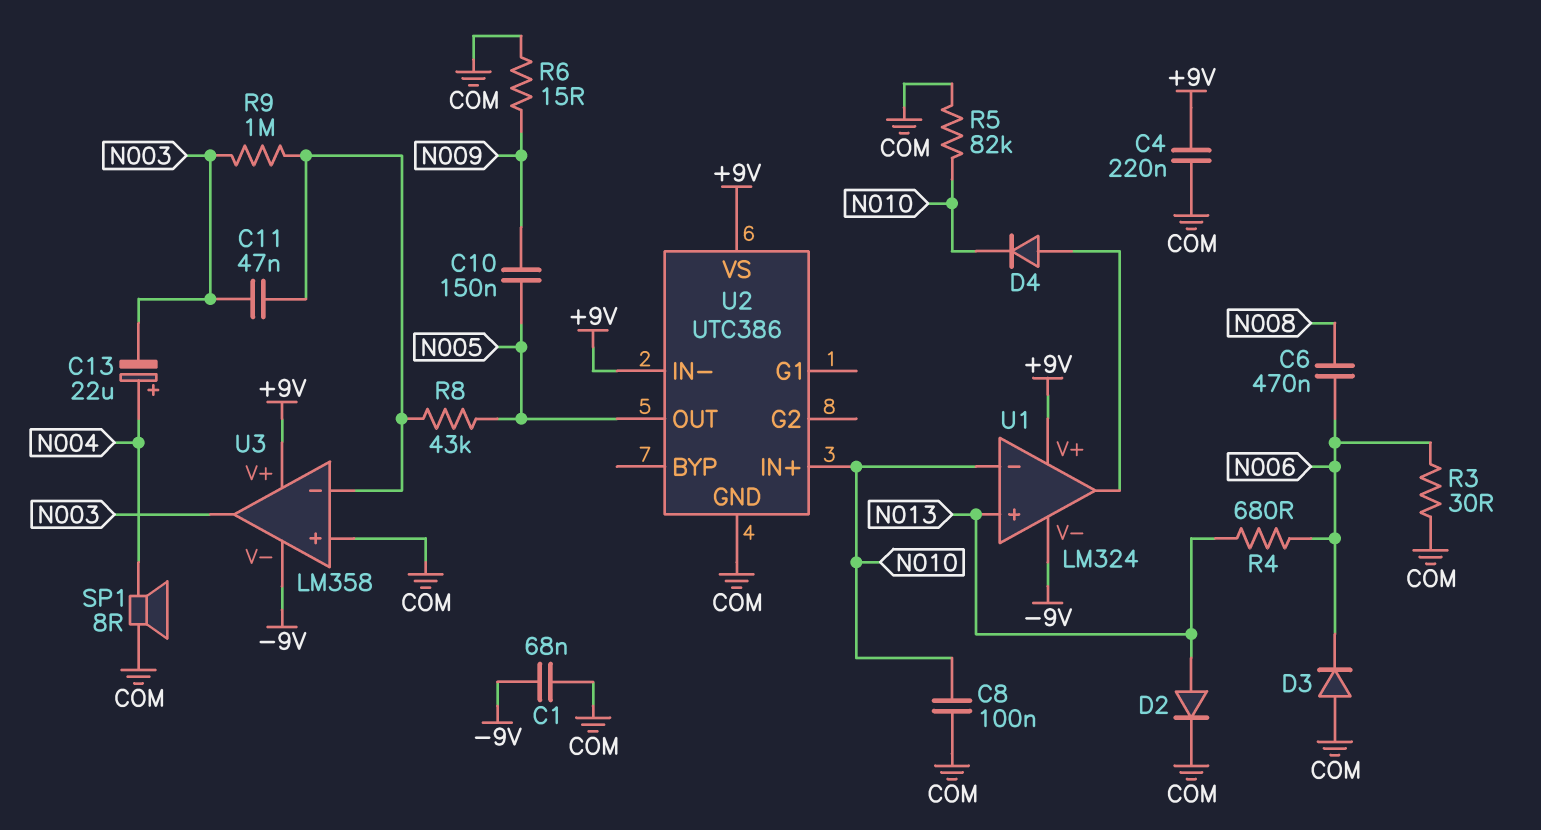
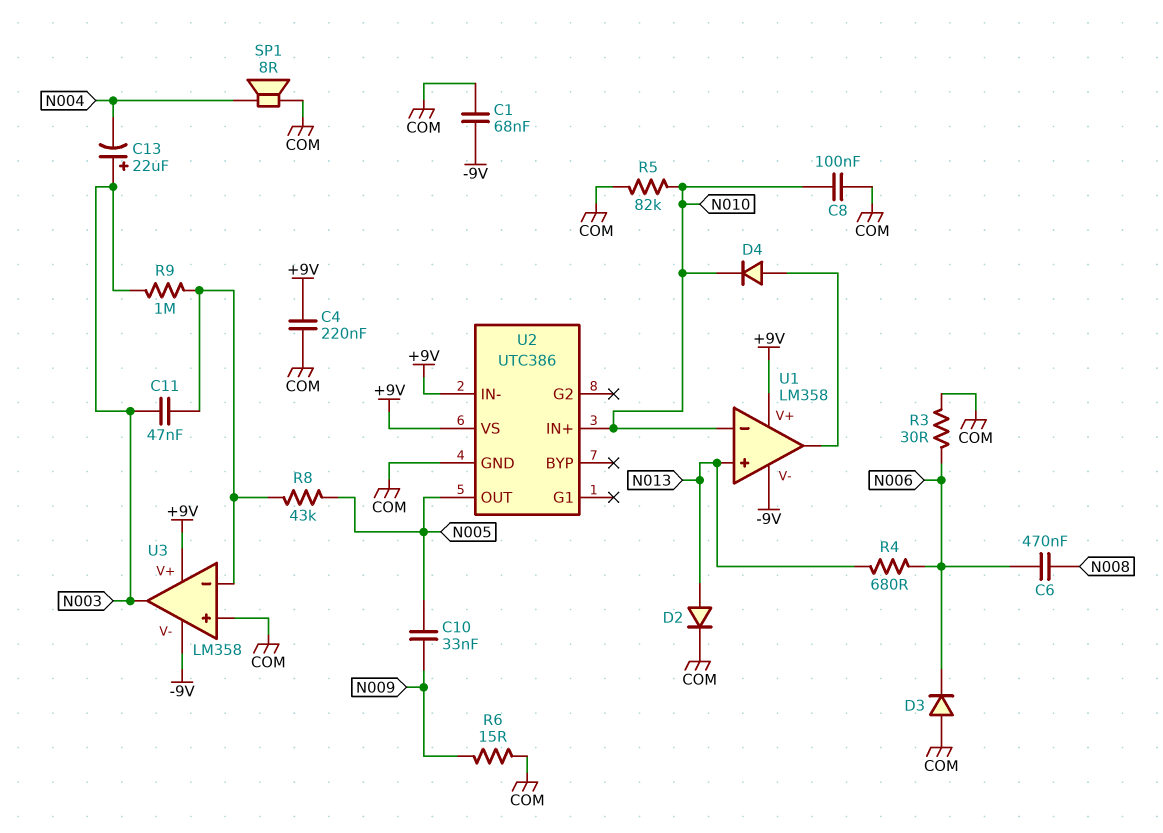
C10: 150nF (N005, N009) -> 33nF (N005, N009)
C13: 22uF (plus N004, minus N003) -> 22uF (plus N003, minus N004)
U1: LM324 -> LM358

